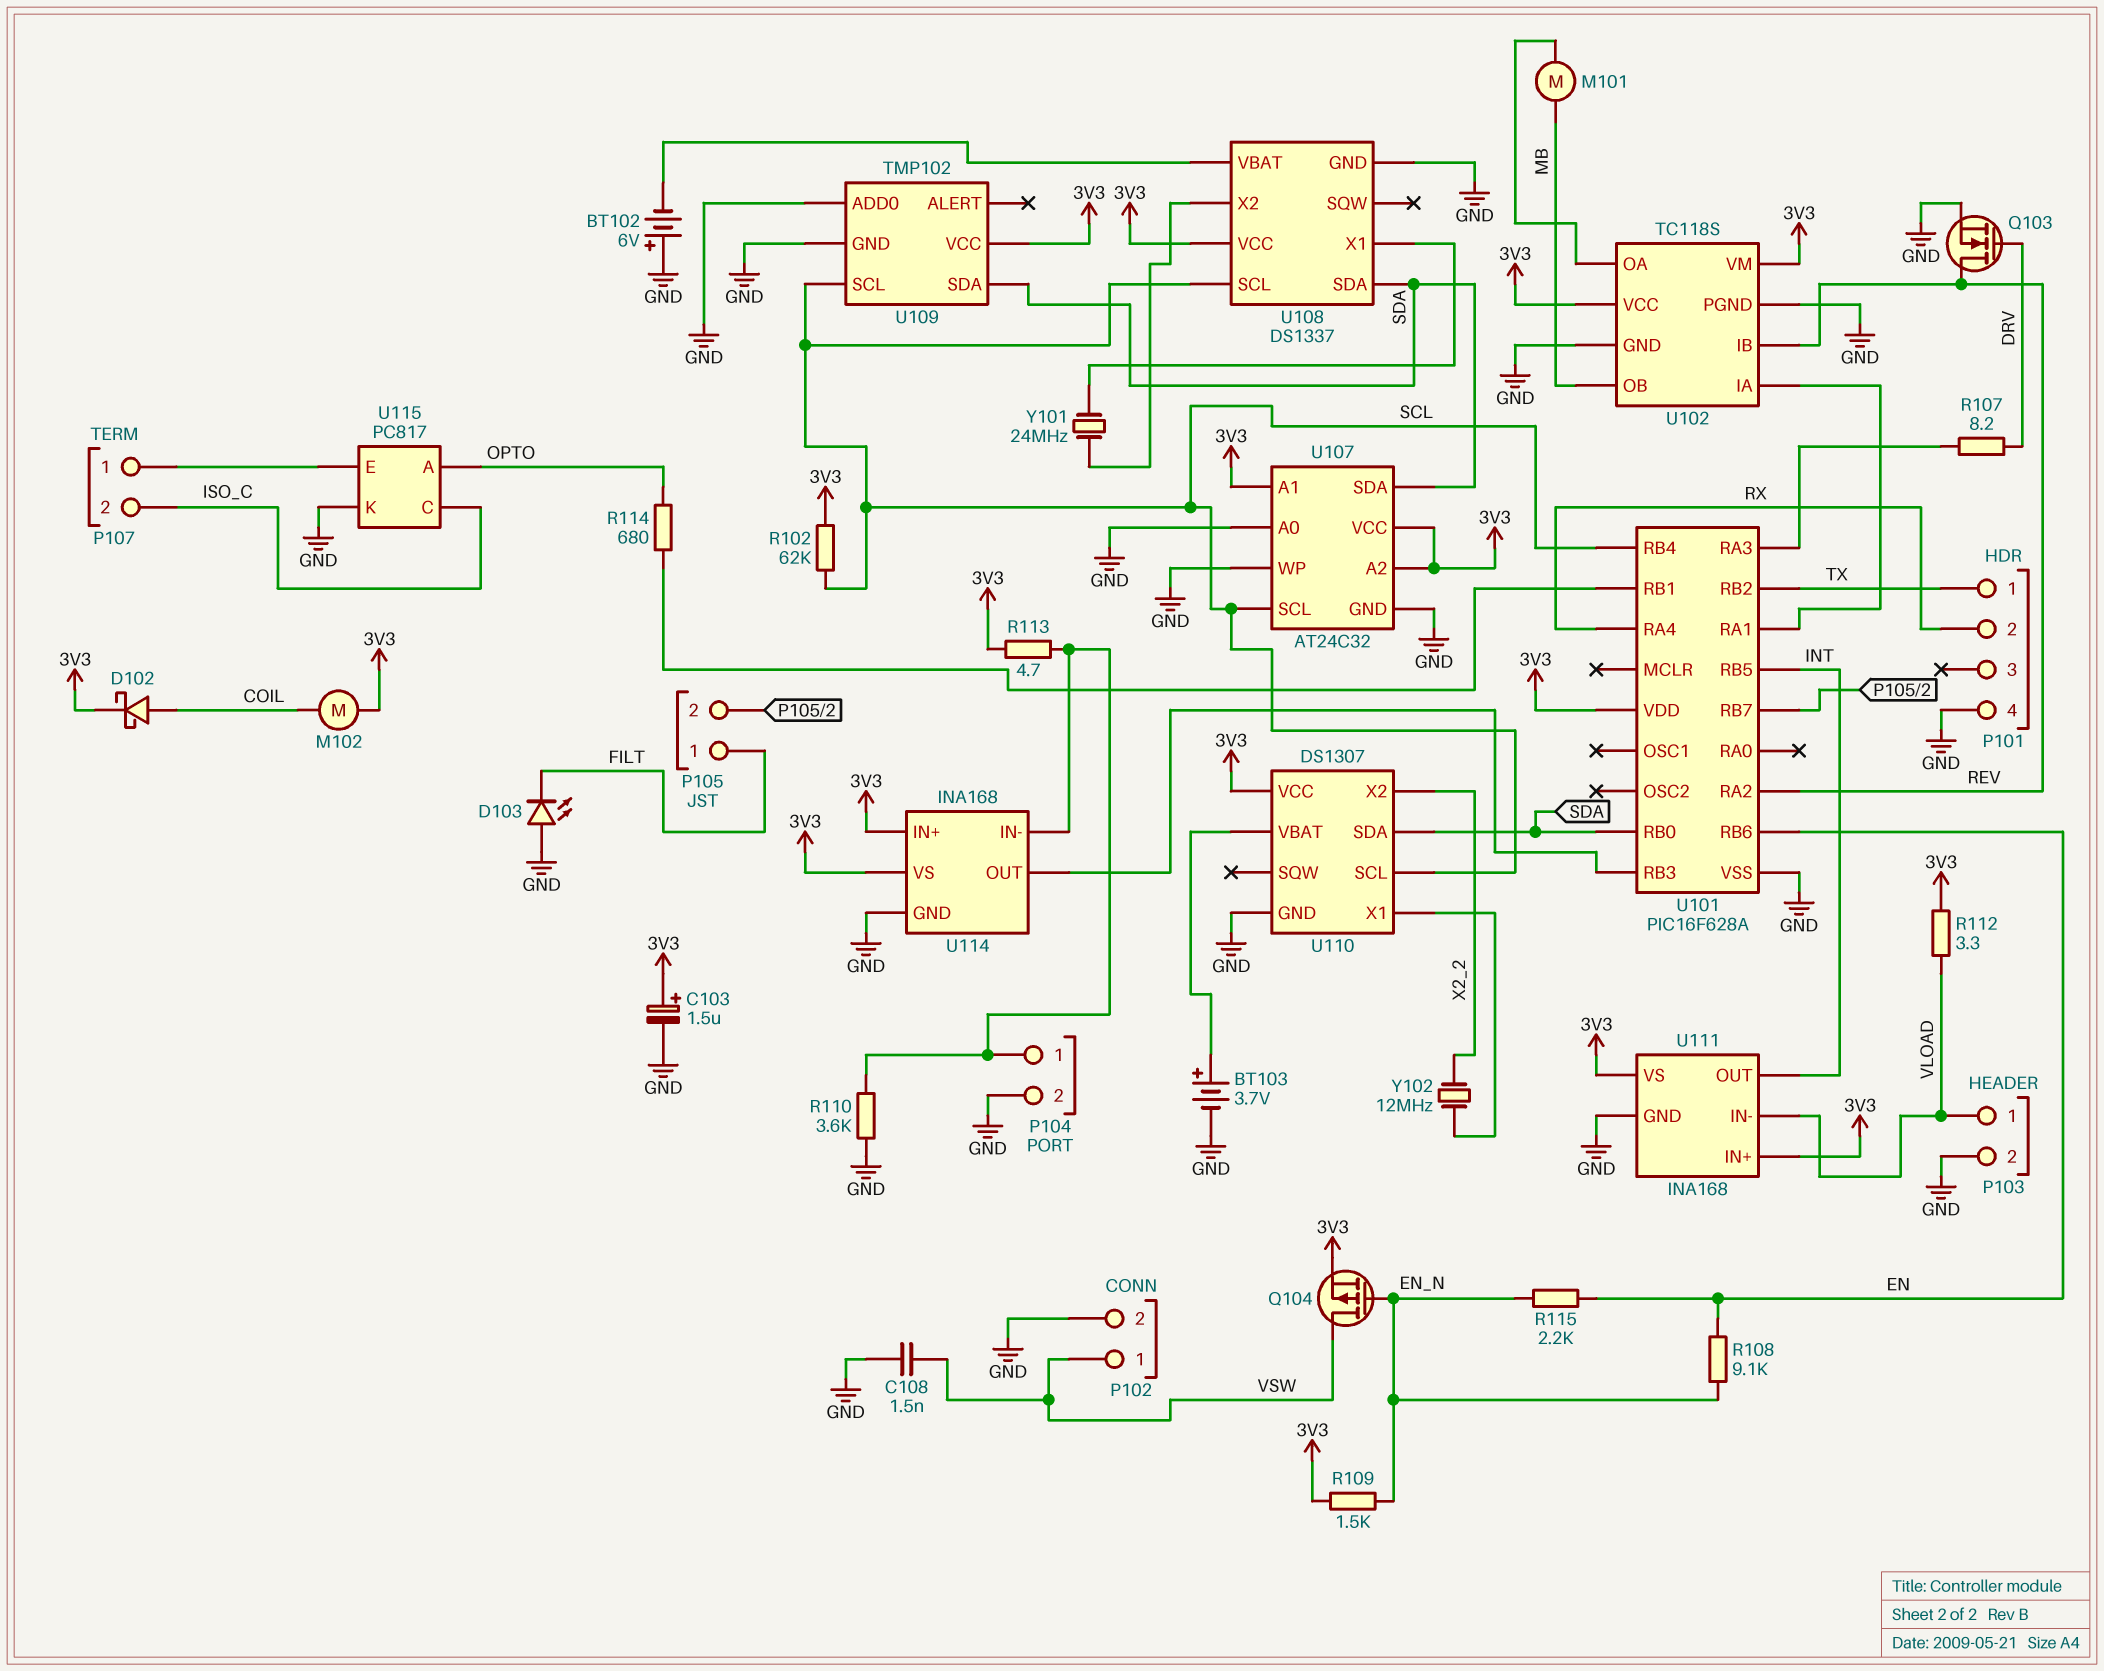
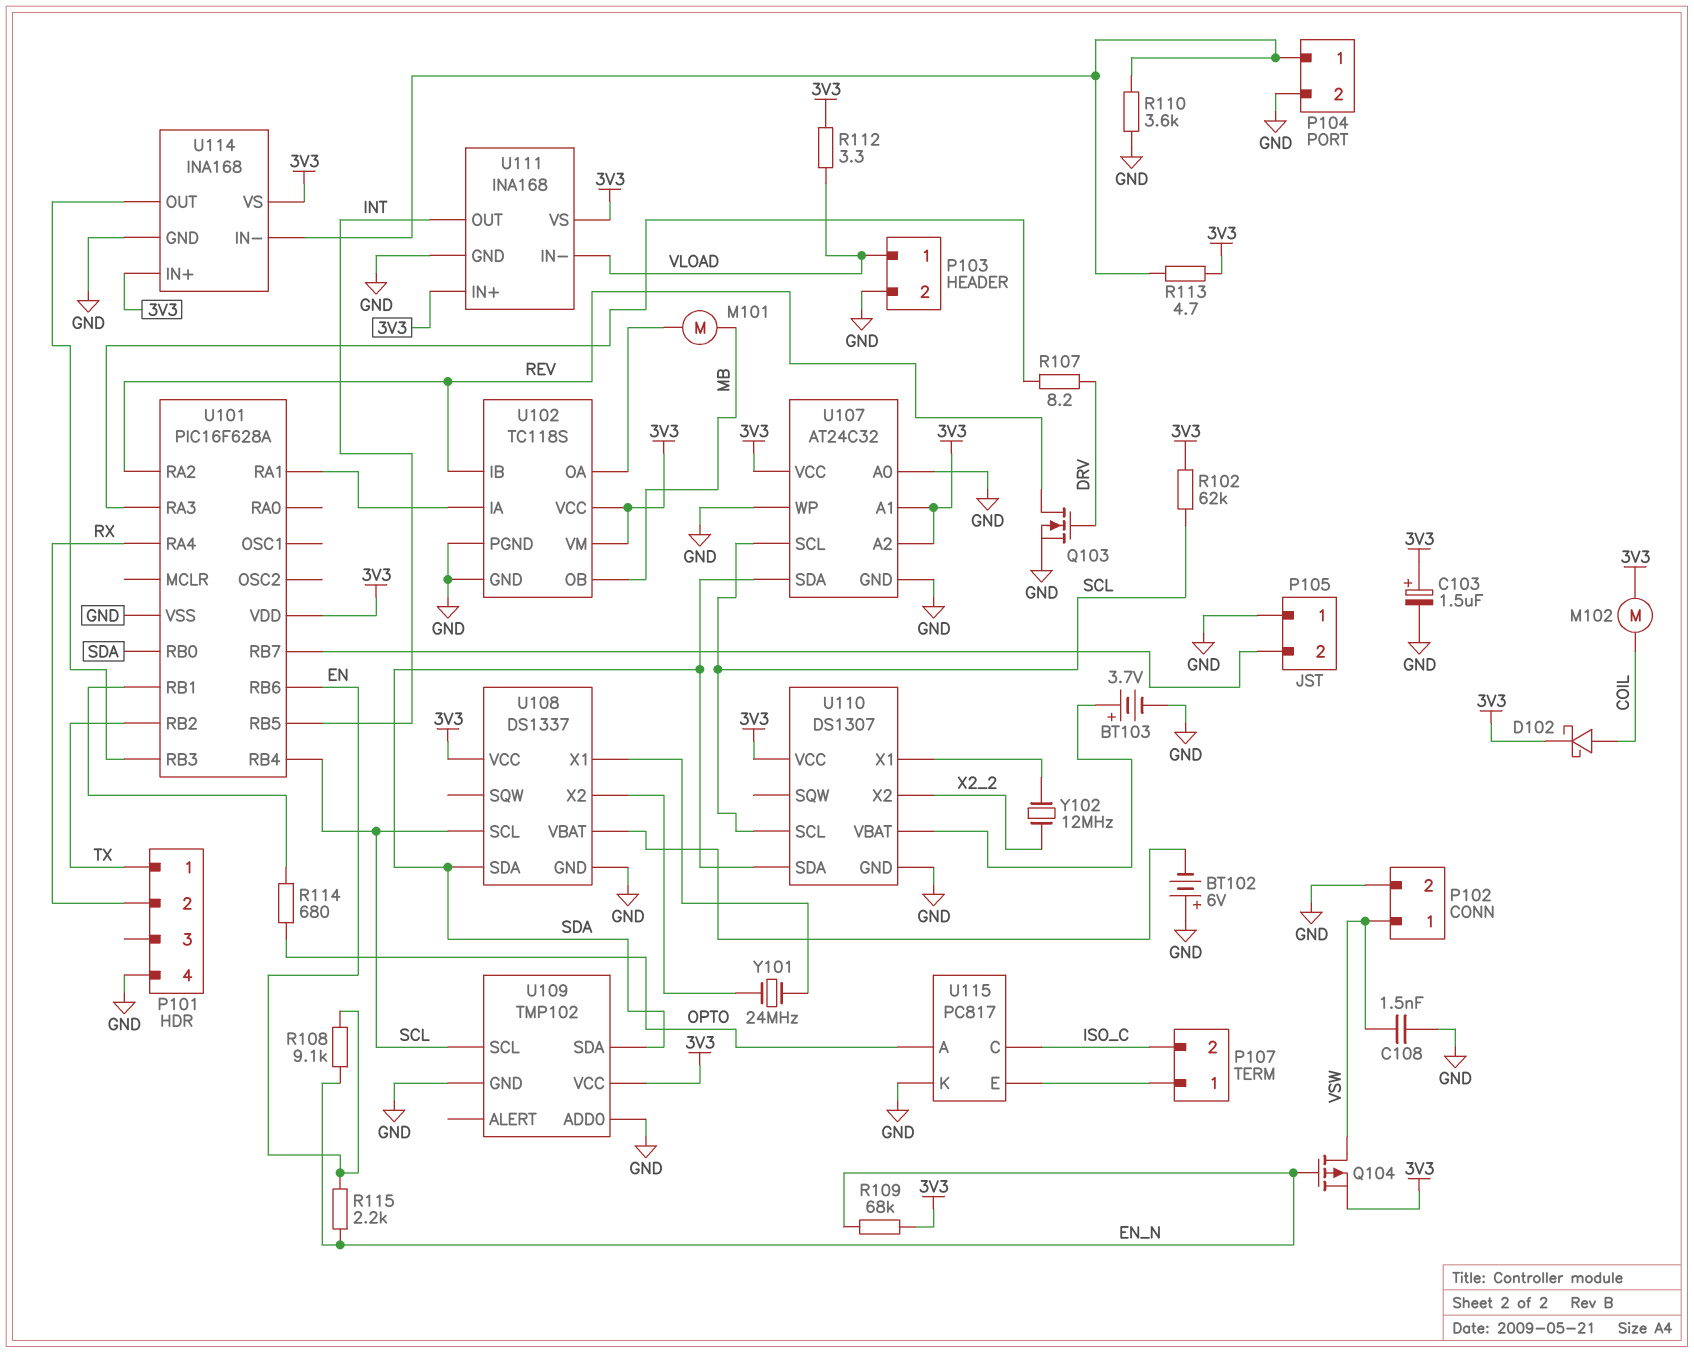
D103: LED (A GND, K FILT) -> none
P105 pin 1: FILT -> GND
R109: 1.5k (3V3, EN_N) -> 68k (3V3, EN_N)

